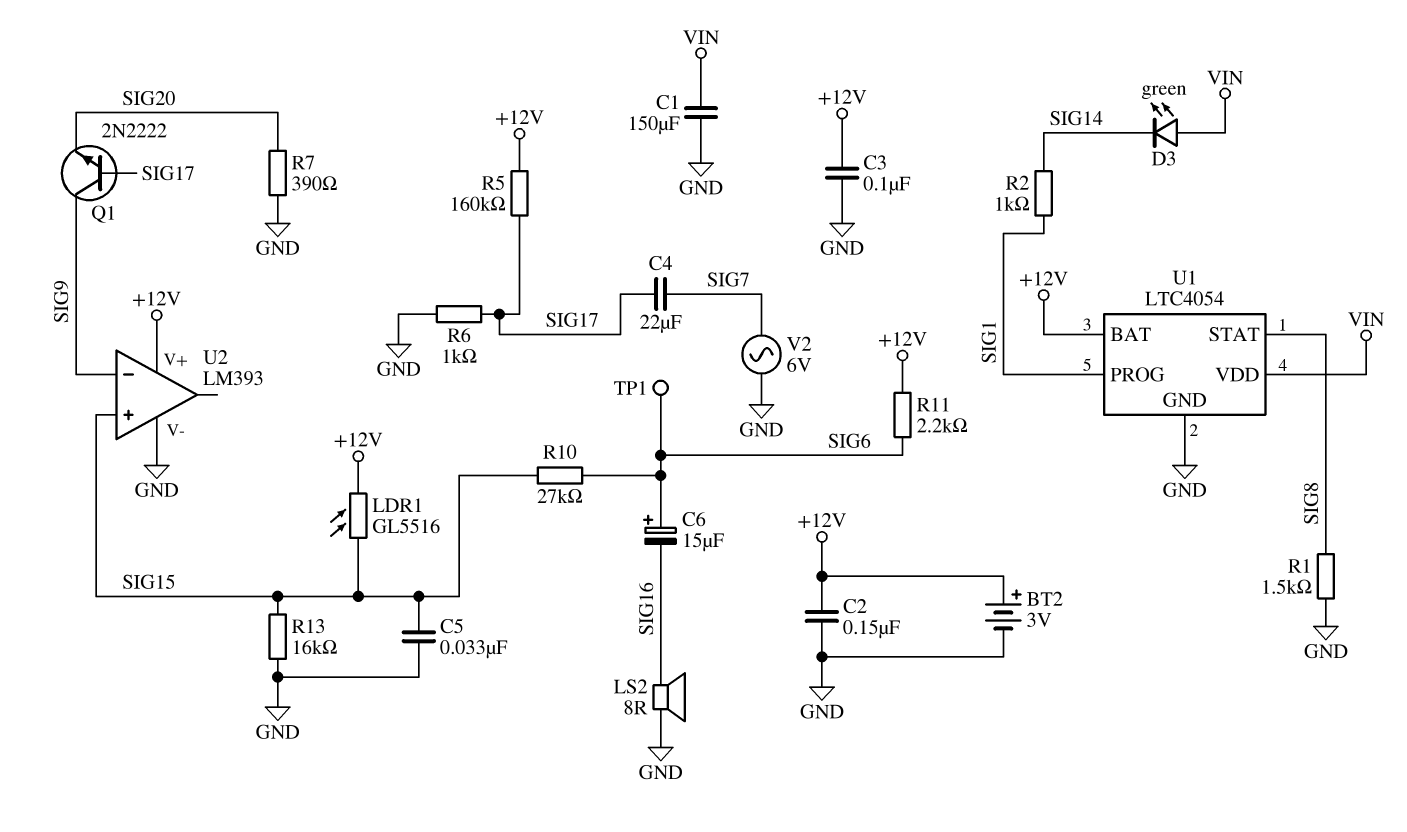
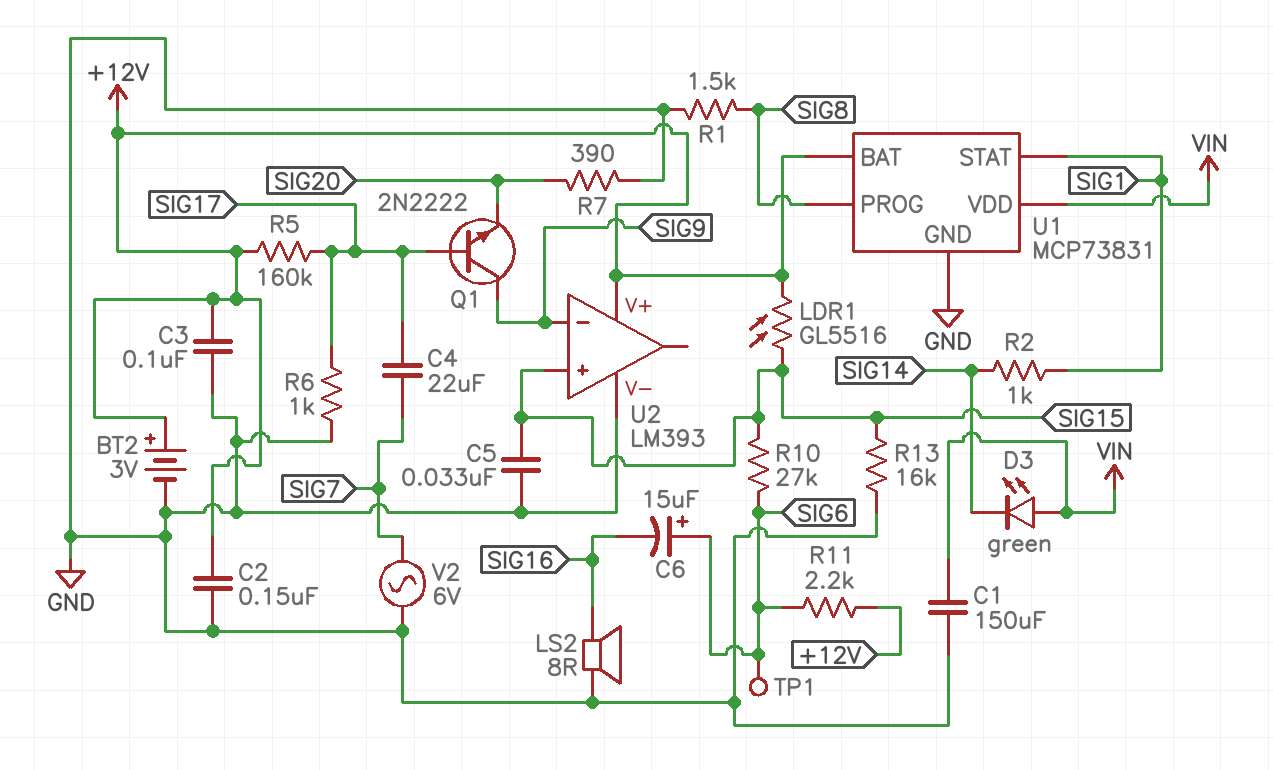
U1: LTC4054 -> MCP73831
U1 pin PROG: SIG1 -> SIG8
U1 pin STAT: SIG8 -> SIG1

